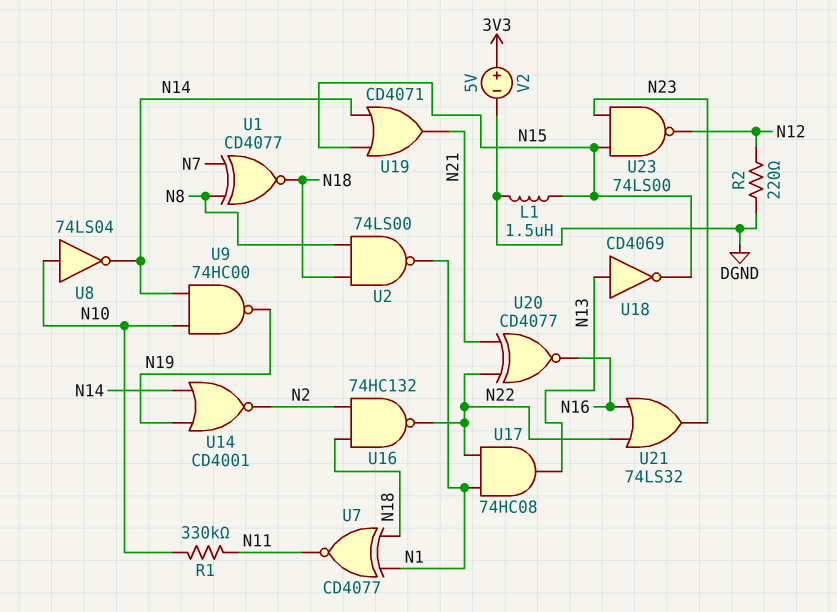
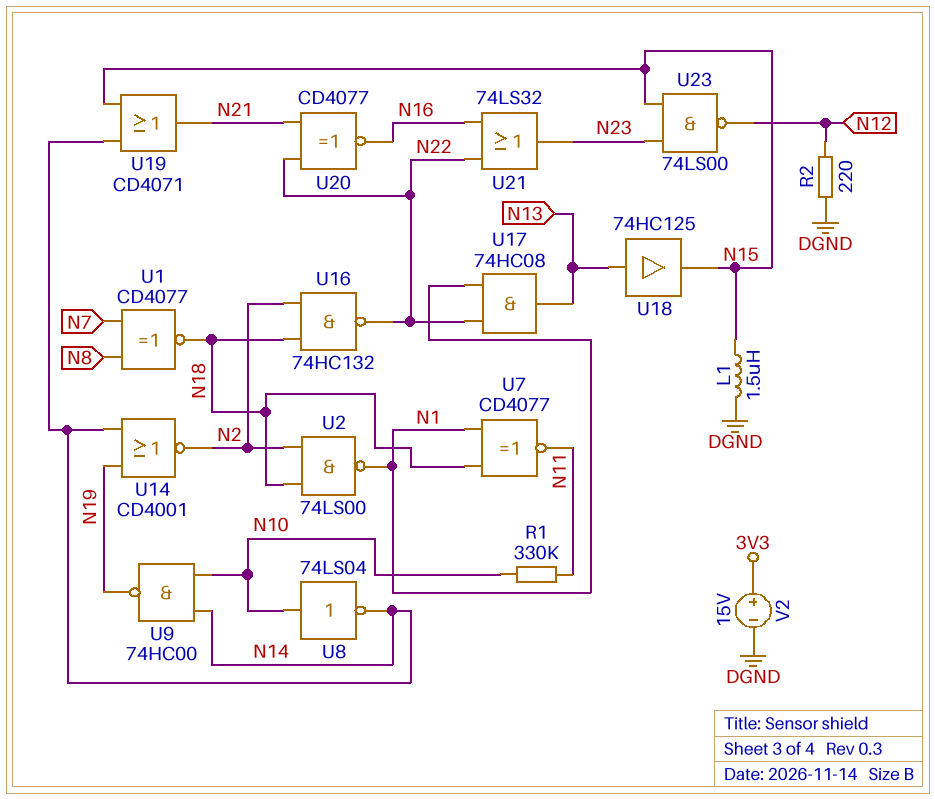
U2: NAND 74LS00 (in N8, in N18, out N1) -> NAND 74LS00 (in N2, in N18, out N1)
U18: NOT CD4069 (in N13, out N15) -> buffer 74HC125 (in N13, out N15)
V2: 5V (plus 3V3, minus DGND) -> 15V (plus 3V3, minus DGND)

